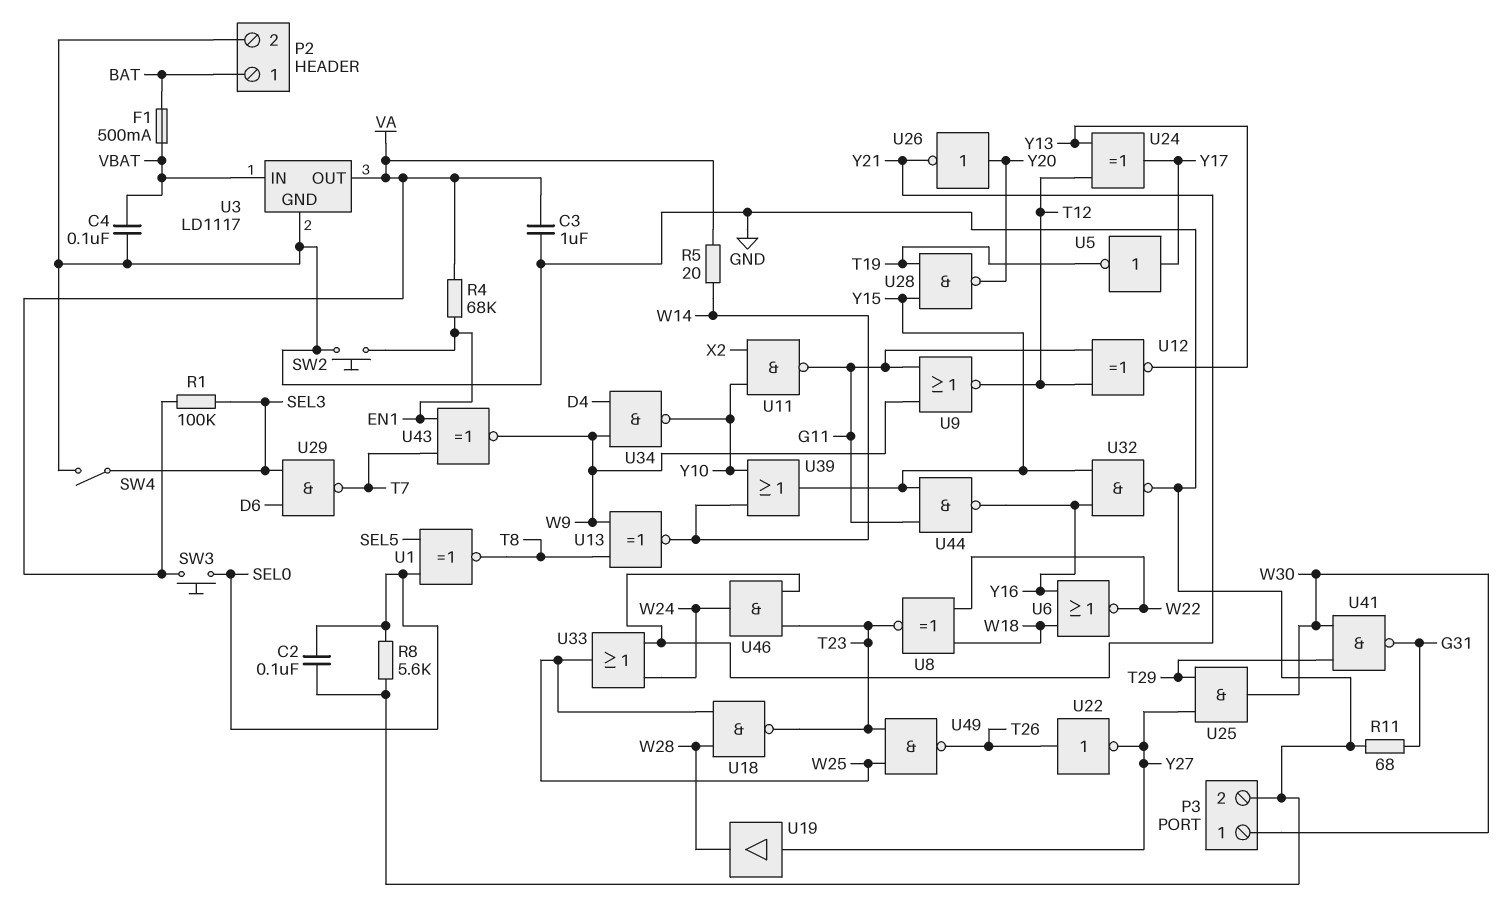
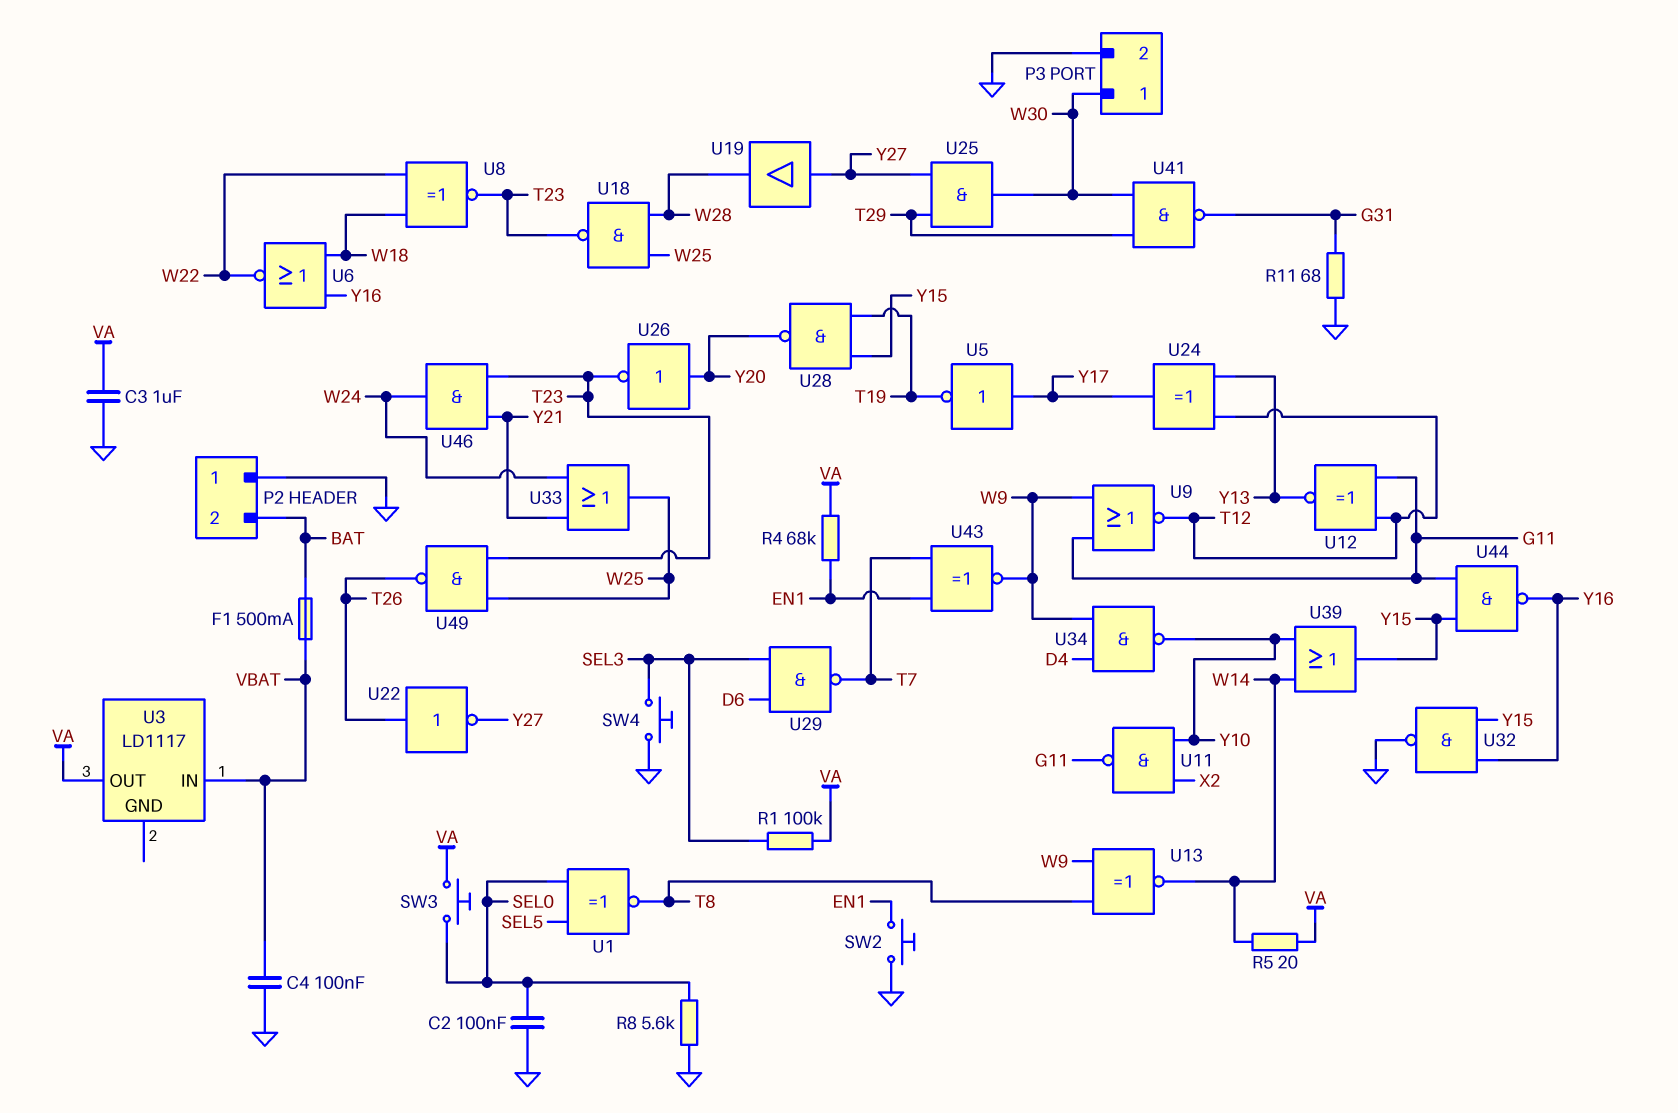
P2 pin 1: BAT -> GND
P2 pin 2: GND -> BAT
SW4: switch (GND, SEL3) -> button (GND, SEL3)
U3 pin GND: GND -> none
U26: NOT (in Y20, out Y21) -> NOT (in Y20, out T23)

